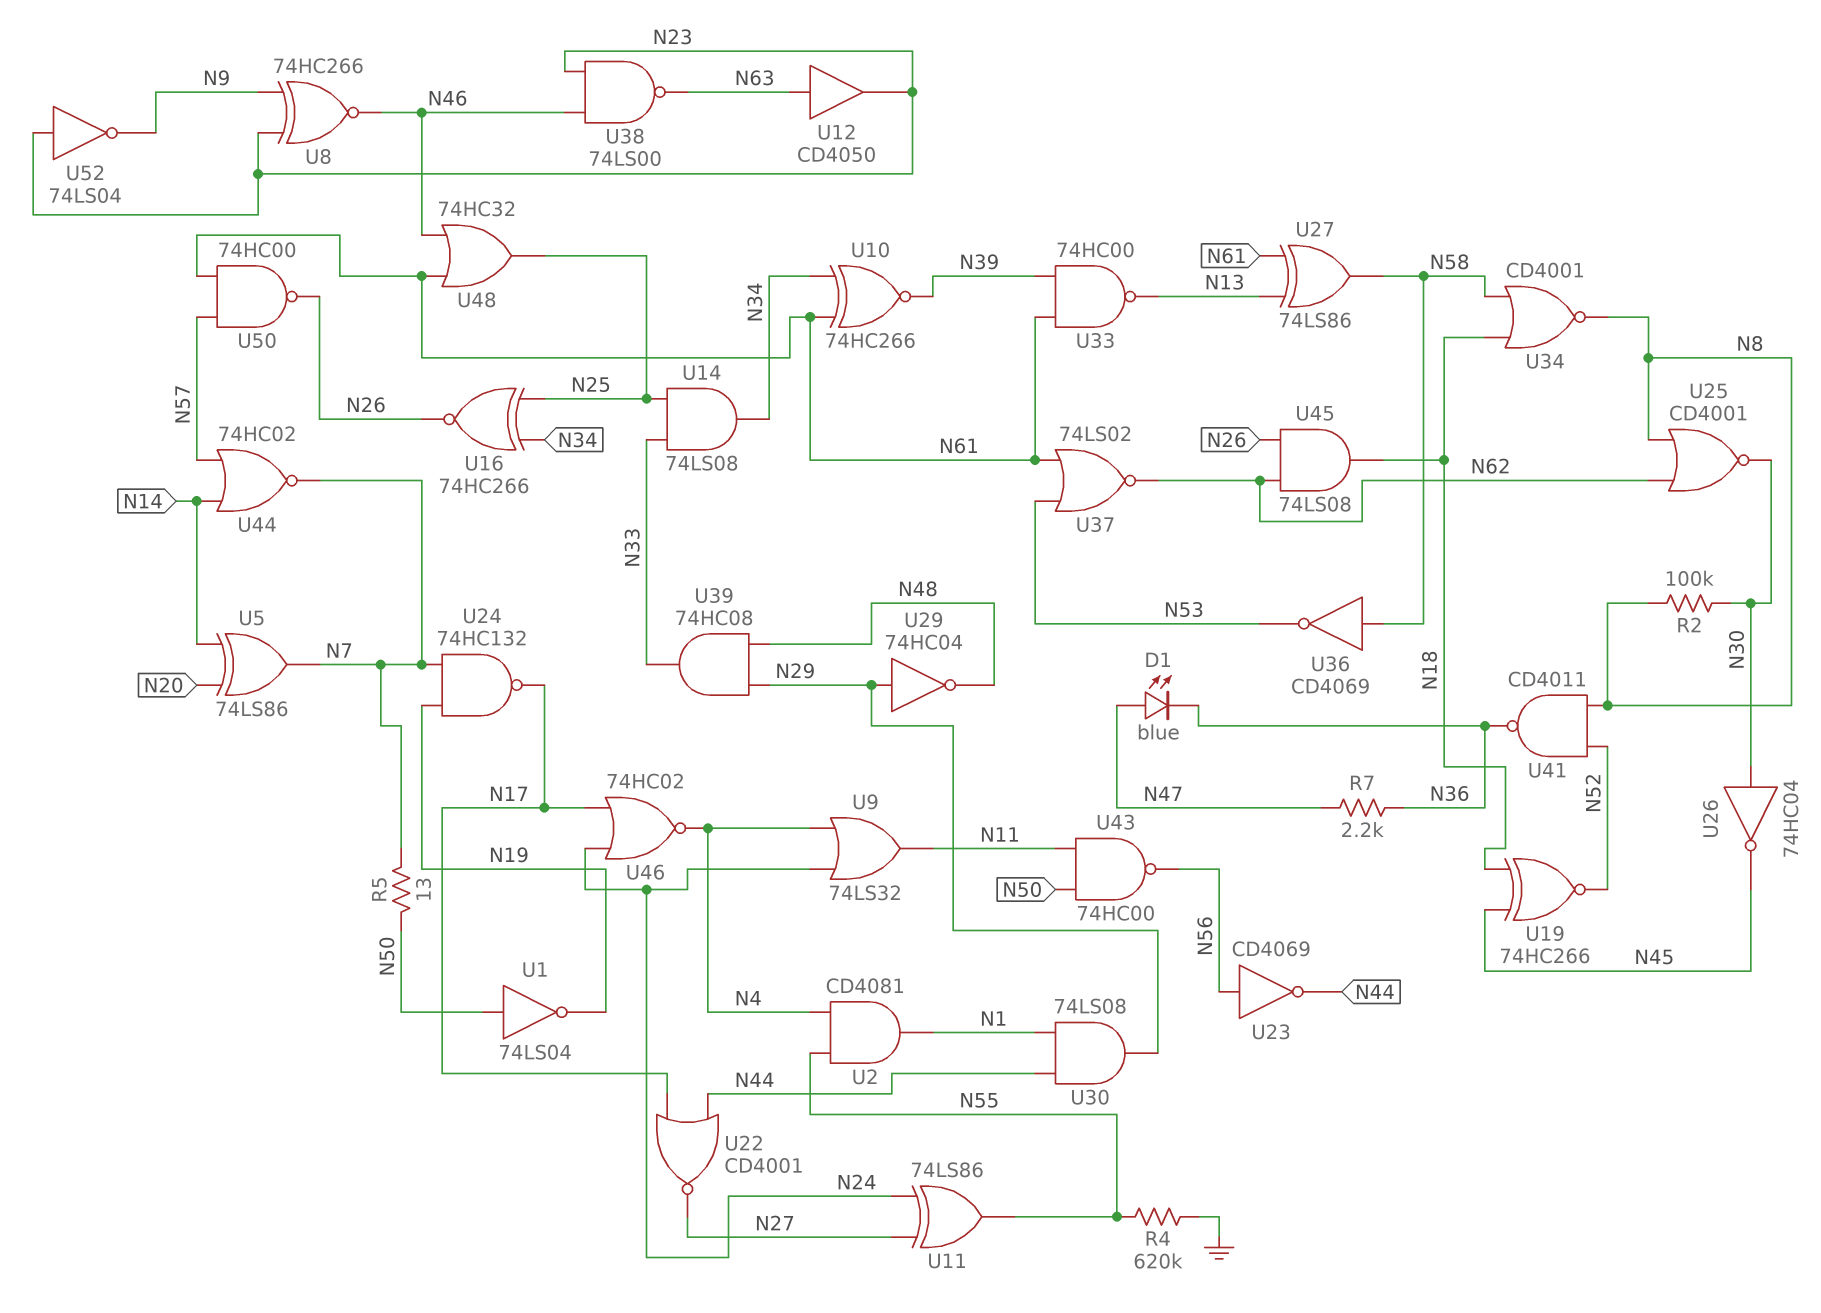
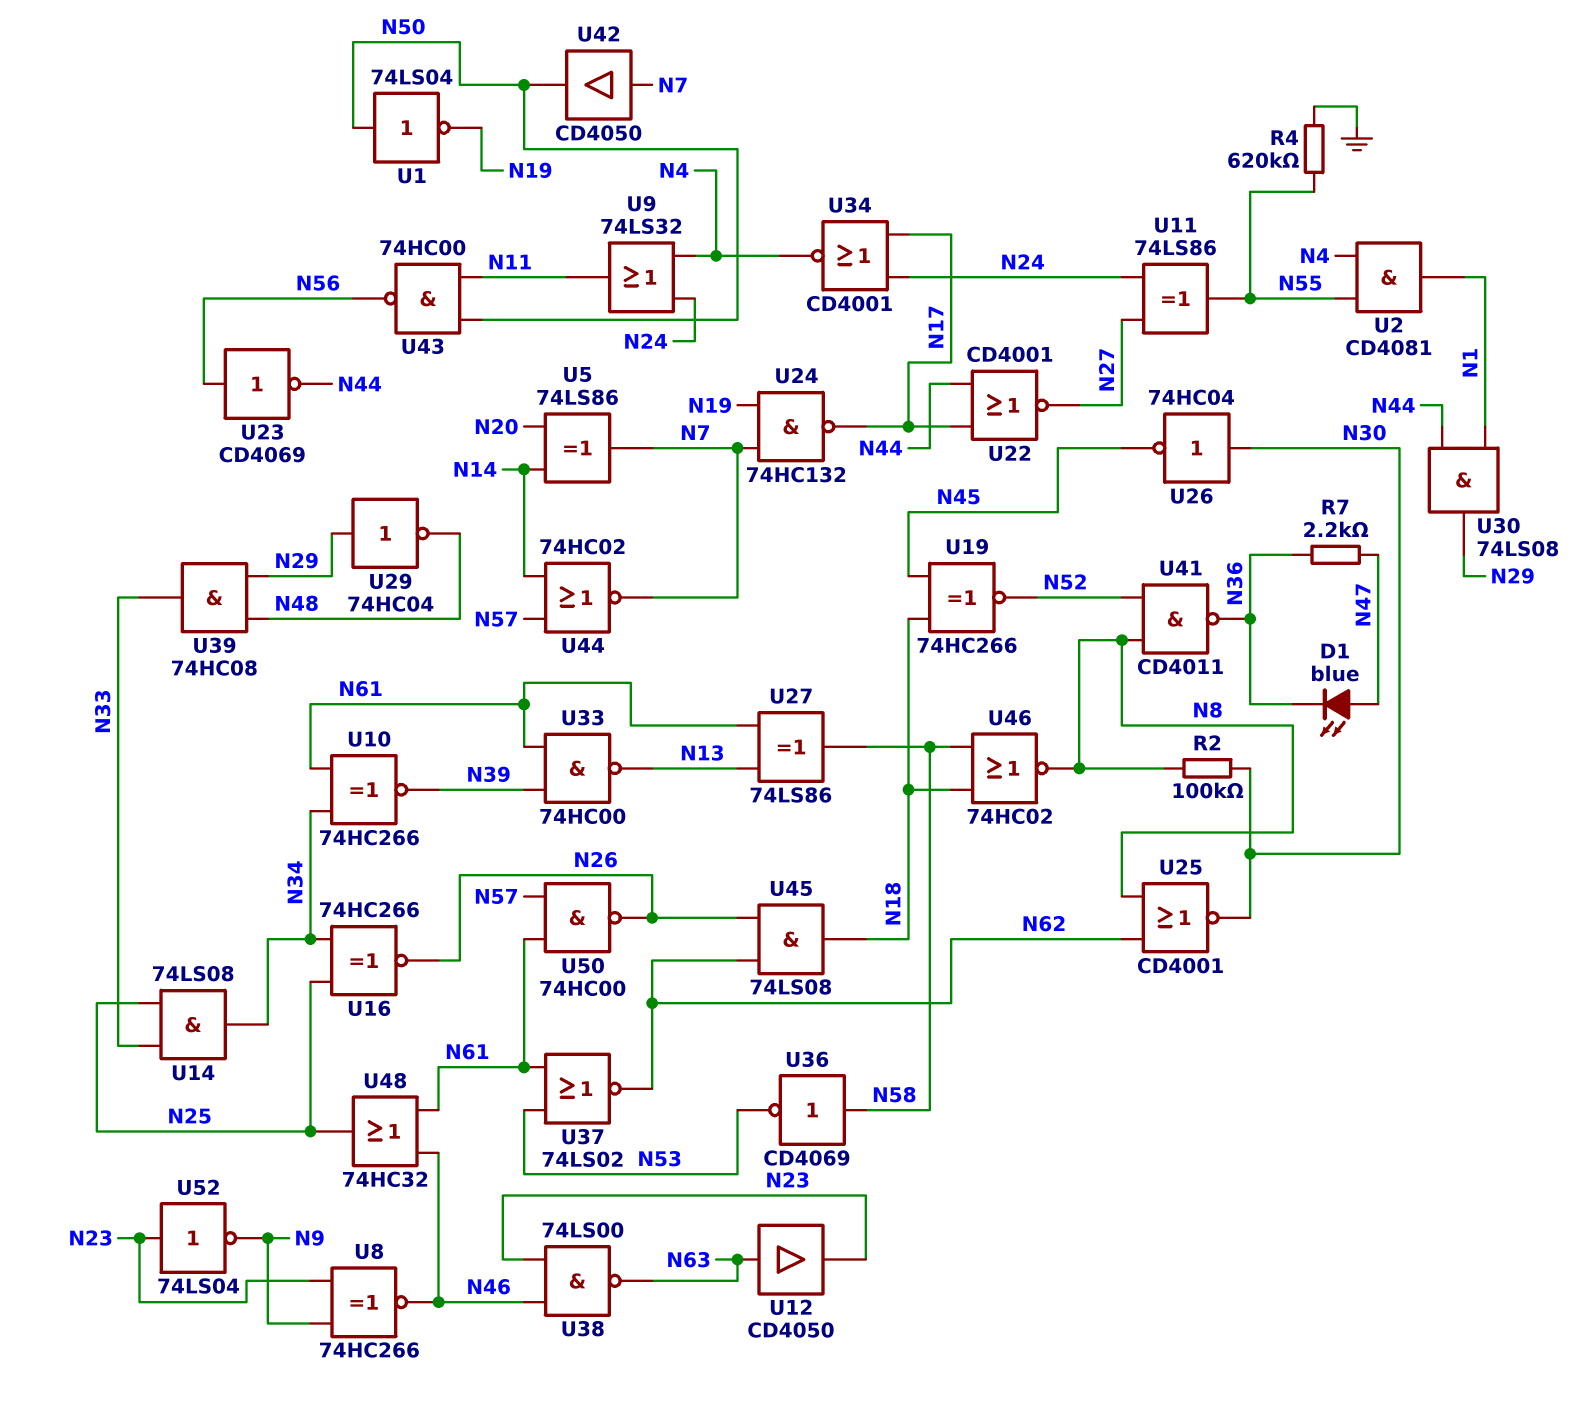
R5: 13 (N7, N50) -> none
U34: NOR CD4001 (in N18, in N58, out N8) -> NOR CD4001 (in N17, in N24, out N4)
U42: none -> buffer CD4050 (in N7, out N50)
U46: NOR 74HC02 (in N17, in N24, out N4) -> NOR 74HC02 (in N18, in N58, out N8)

